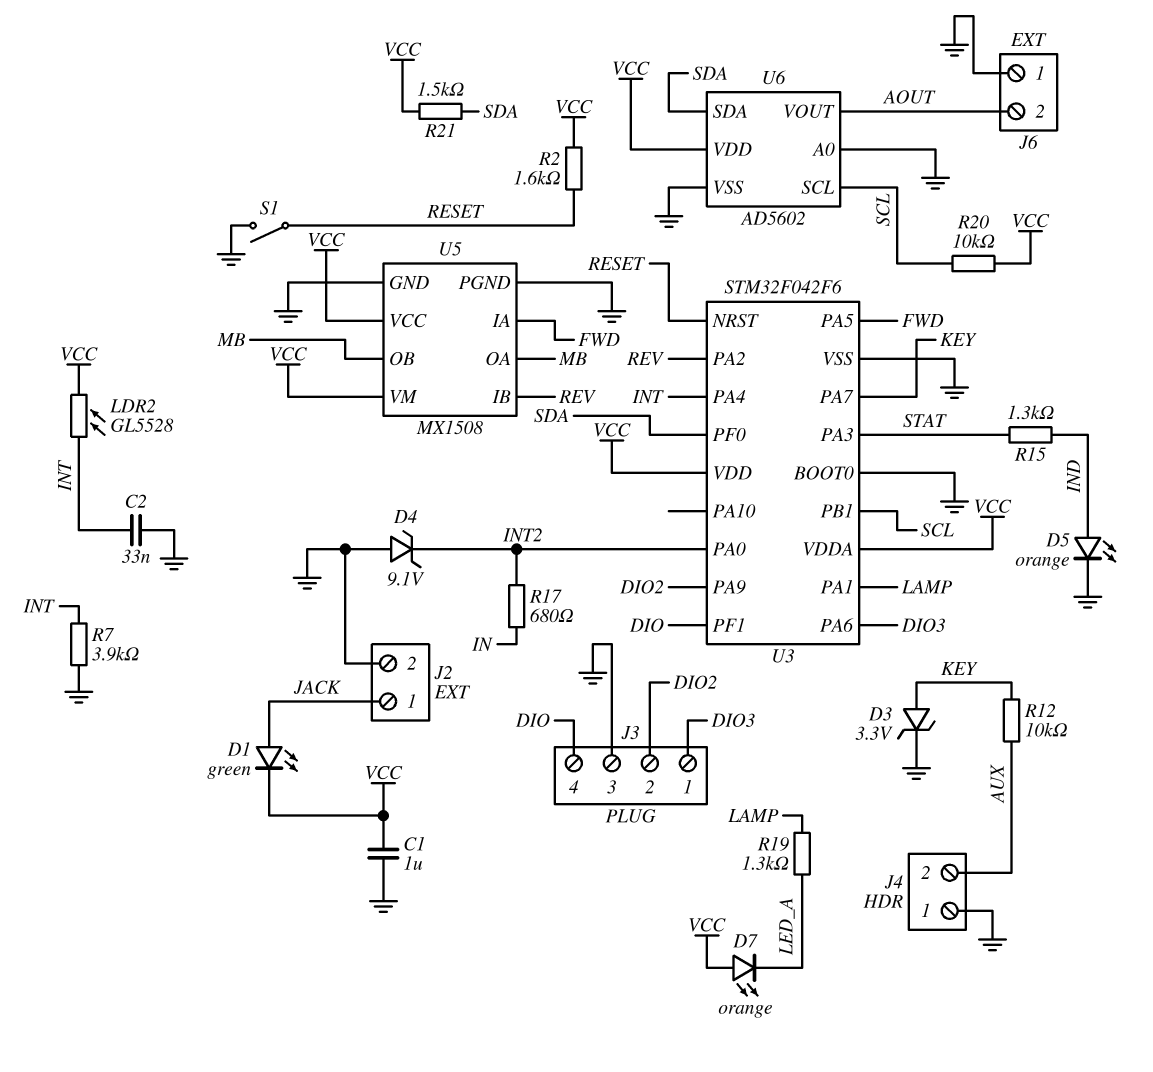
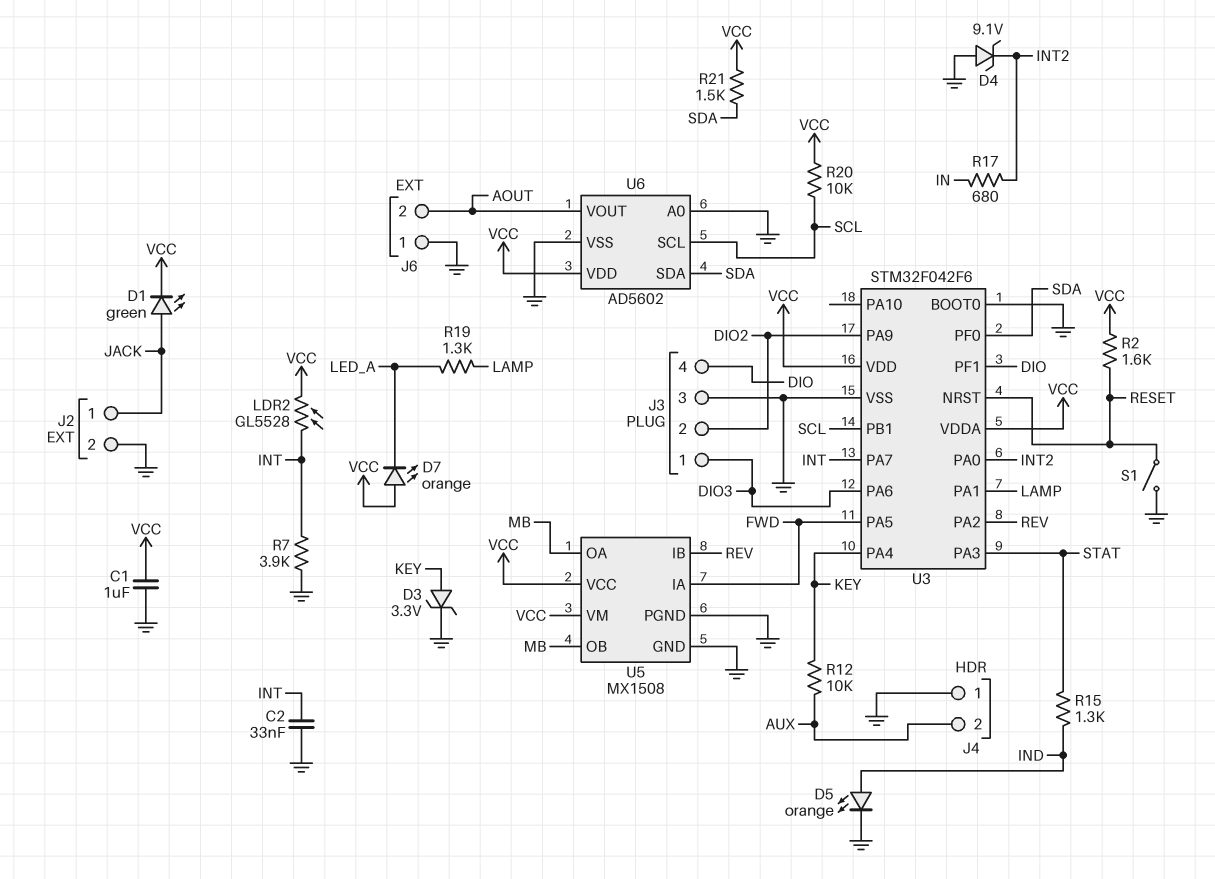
U3 pin PA4: INT -> KEY
U3 pin PA7: KEY -> INT

